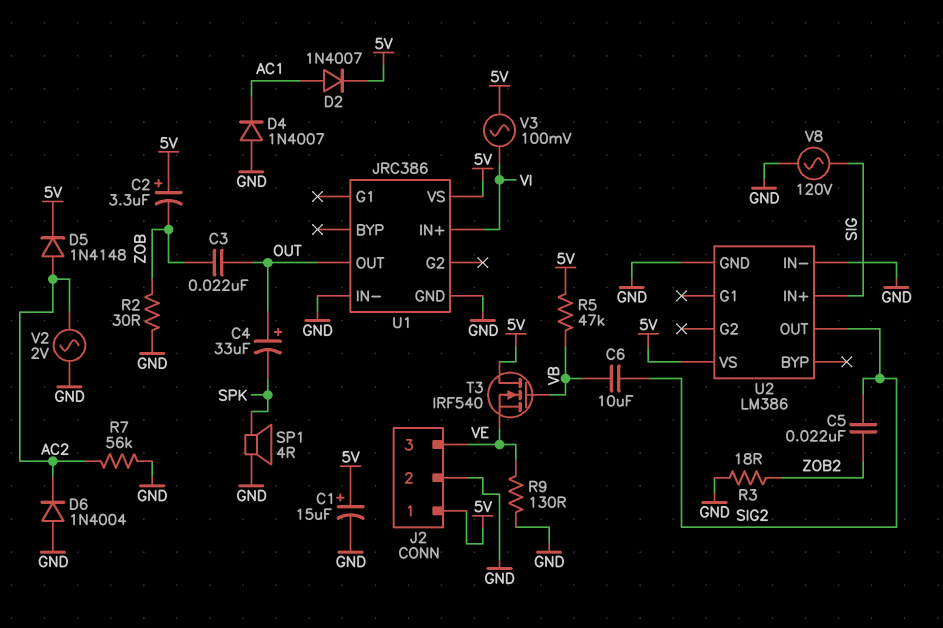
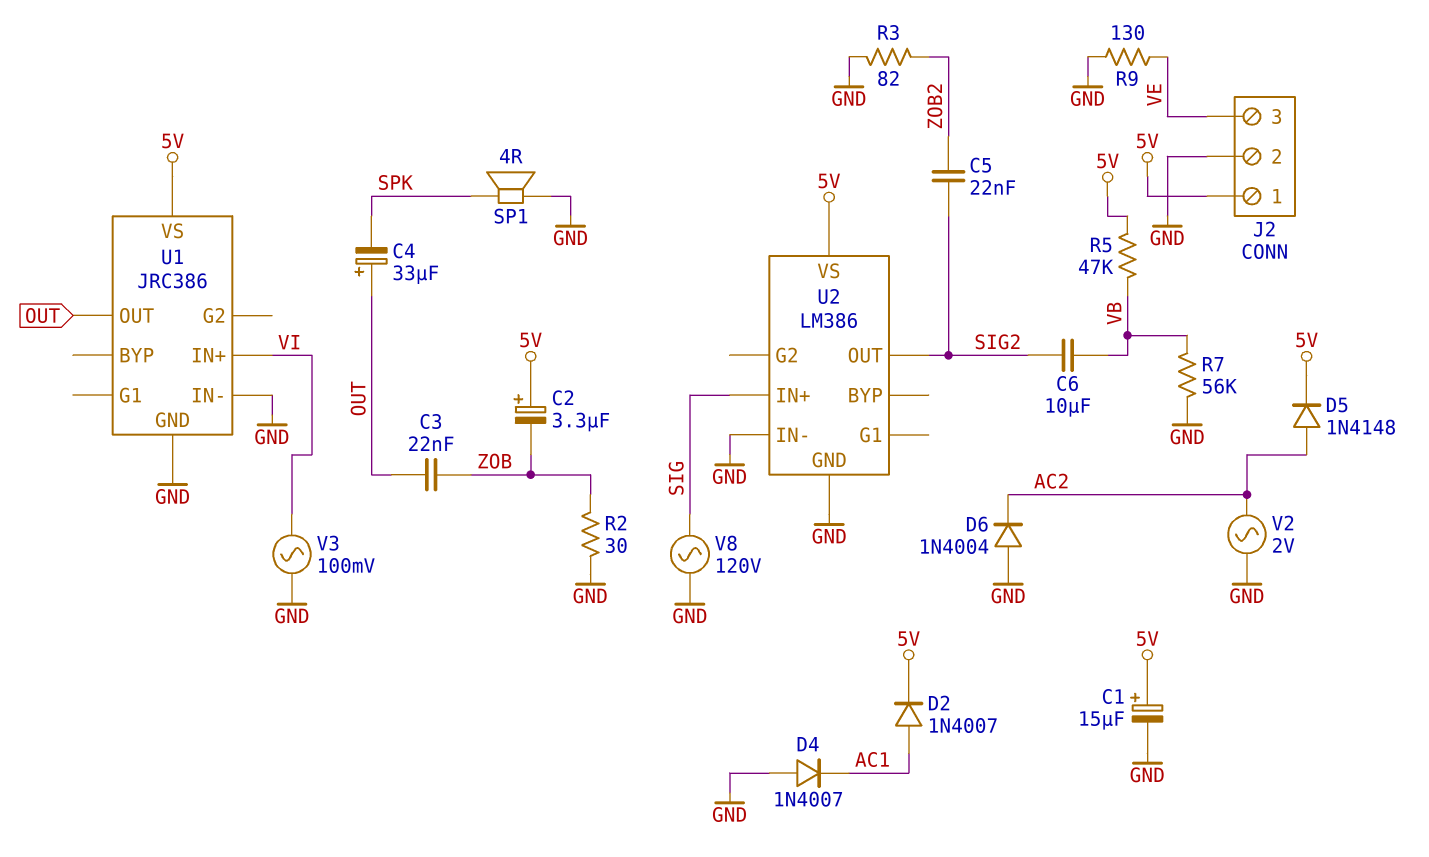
R3: 18 (GND, ZOB2) -> 82 (GND, ZOB2)
R7: 56k (AC2, GND) -> 56k (GND, VB)
T3: NMOS IRF540 (G VB, D 5V, S VE) -> none
V3: AC 100mV (5V, VI) -> AC 100mV (GND, VI)

